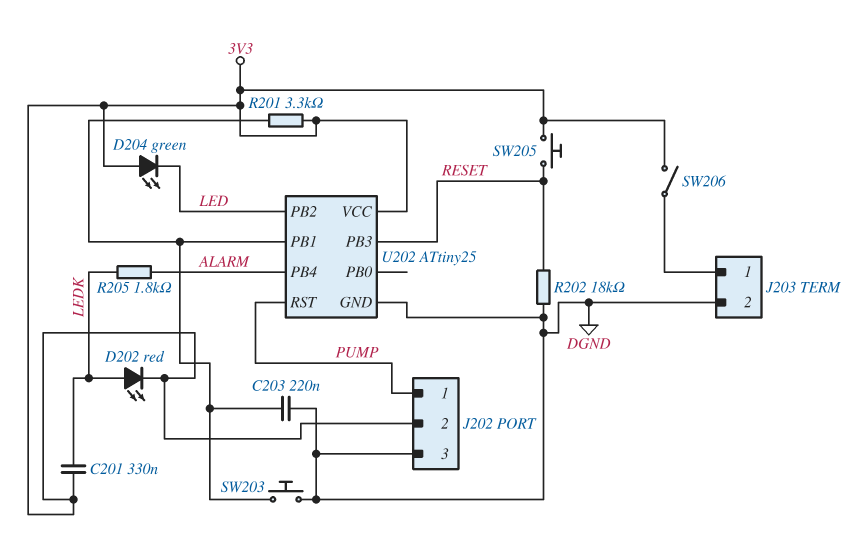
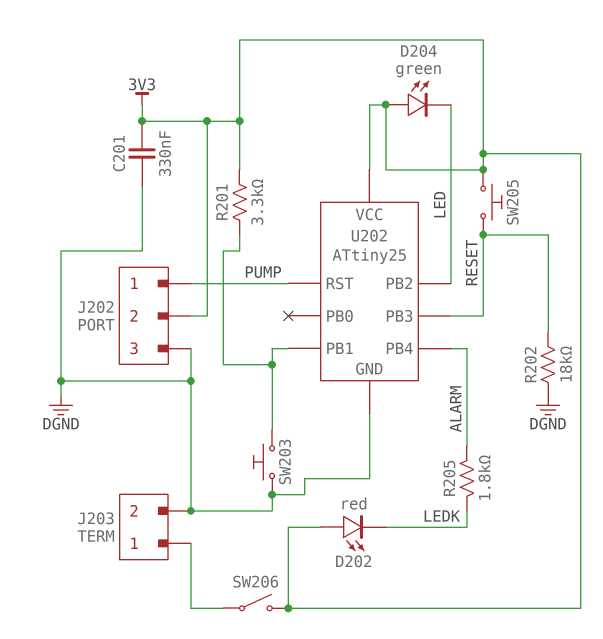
C201: 330nF (3V3, LEDK) -> 330nF (3V3, DGND)
C203: 220nF (DGND, U202/PB1) -> none
D202: LED red (A LEDK, K 3V3) -> LED red (A 3V3, K LEDK)

